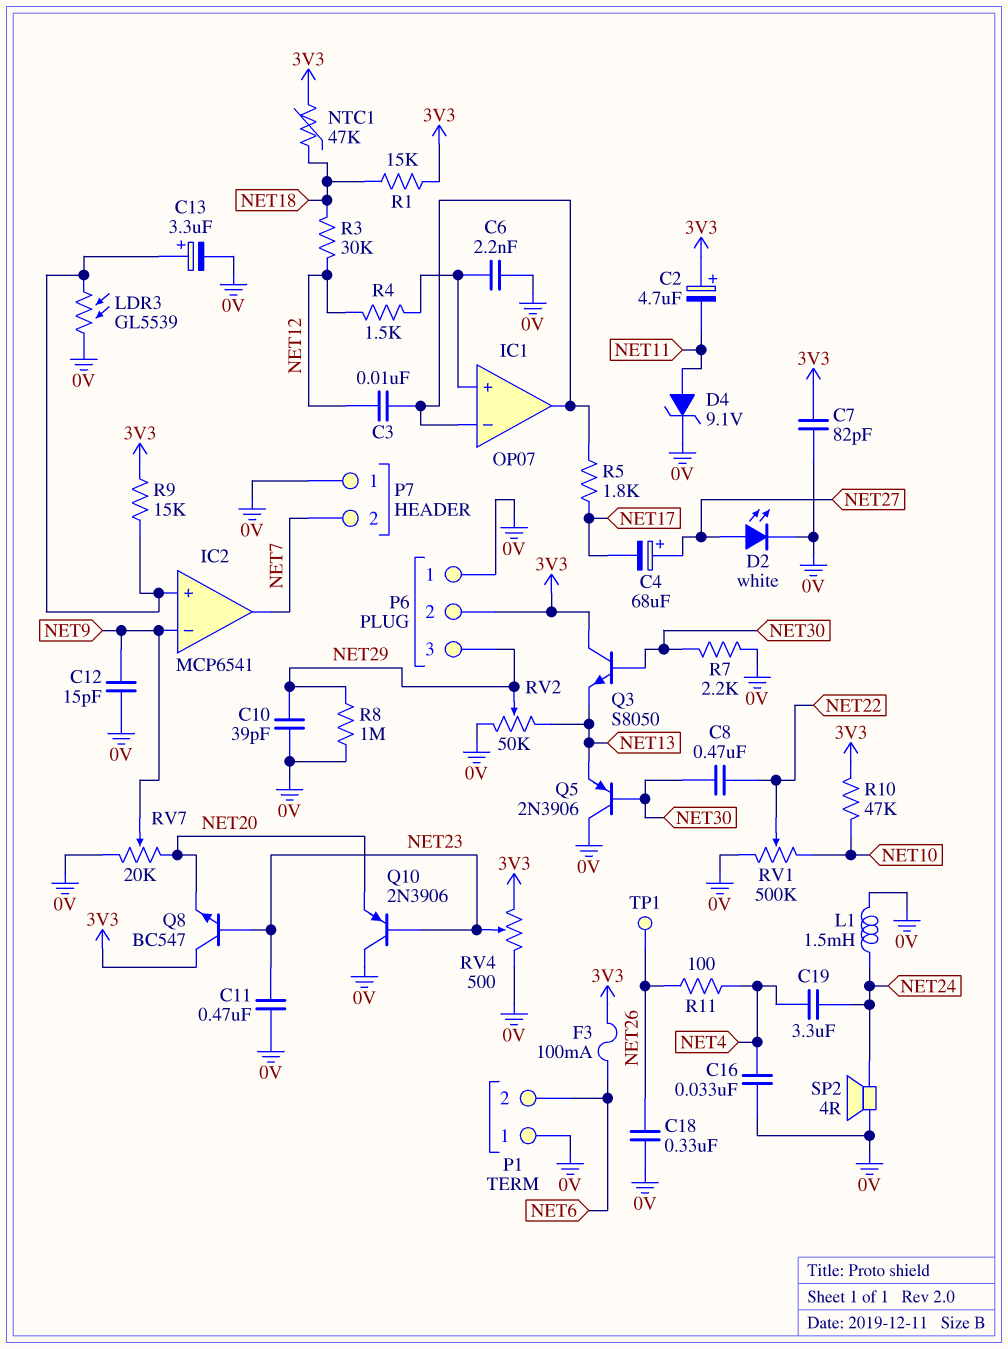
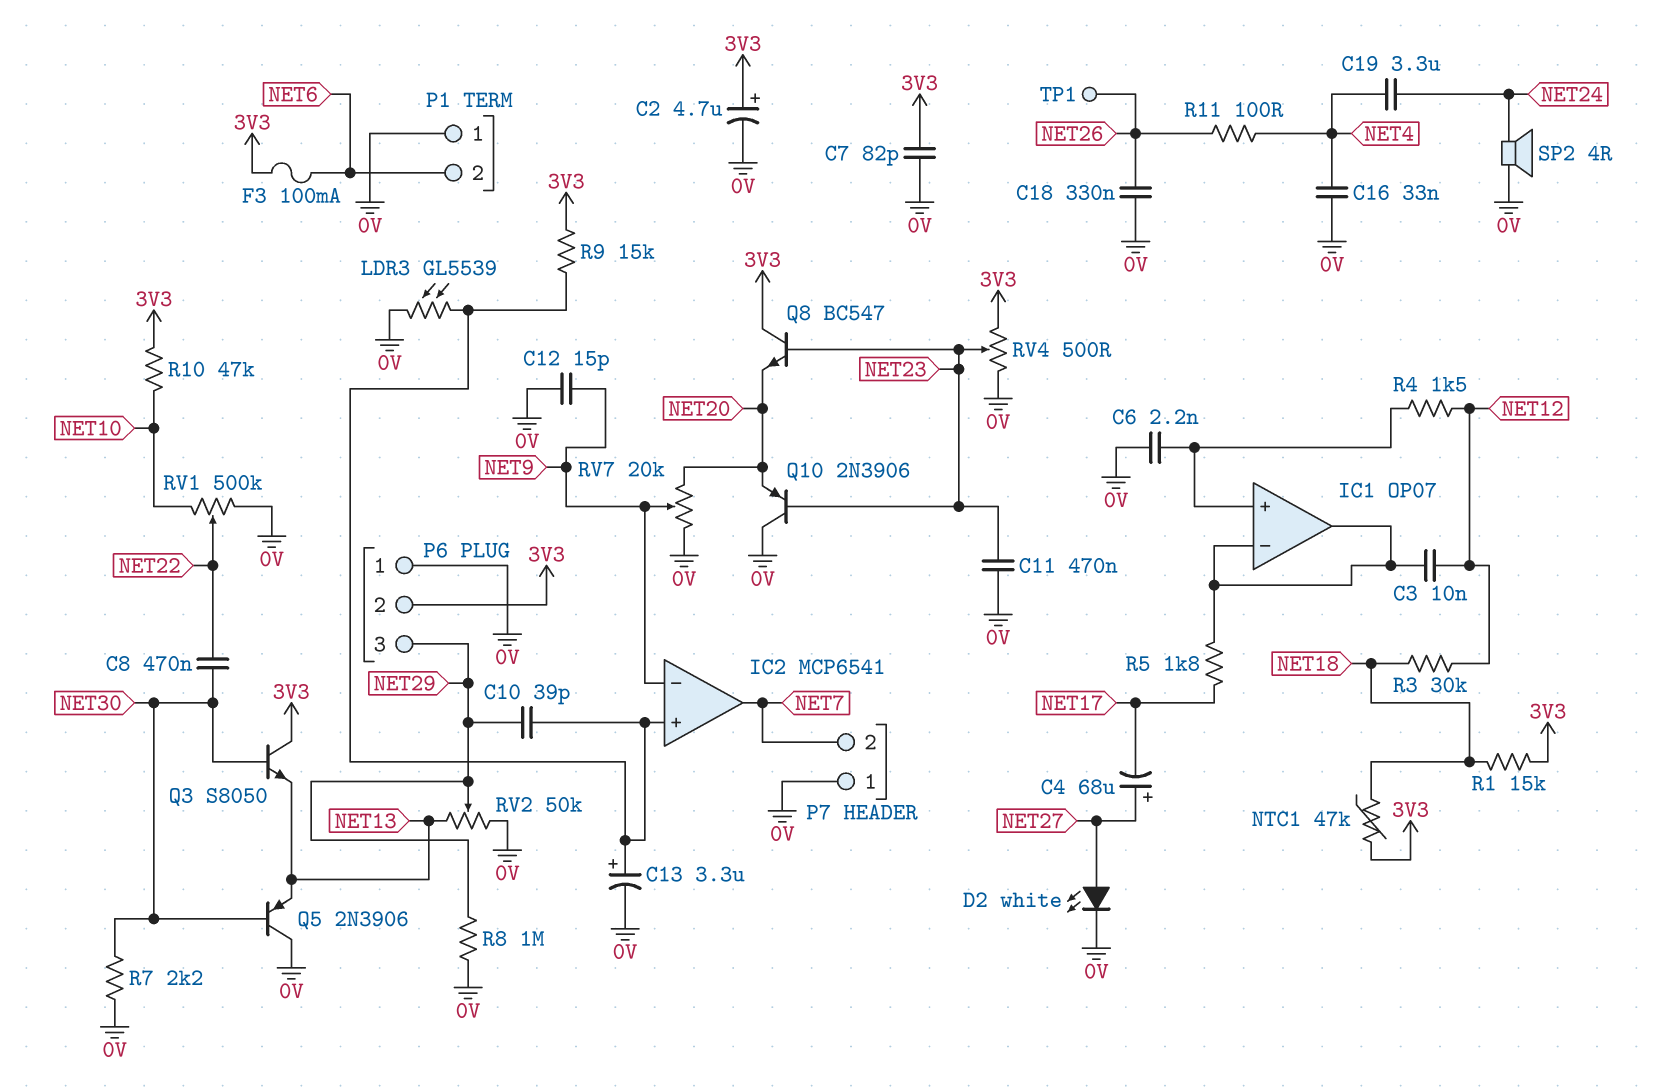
C2: 4.7uF (plus 3V3, minus NET11) -> 4.7uF (plus 3V3, minus 0V)
C10: 39pF (0V, NET29) -> 39pF (IC2/in+, NET29)
D4: zener 9.1V (A NET11, K 0V) -> none
L1: 1.5mH (0V, NET24) -> none

